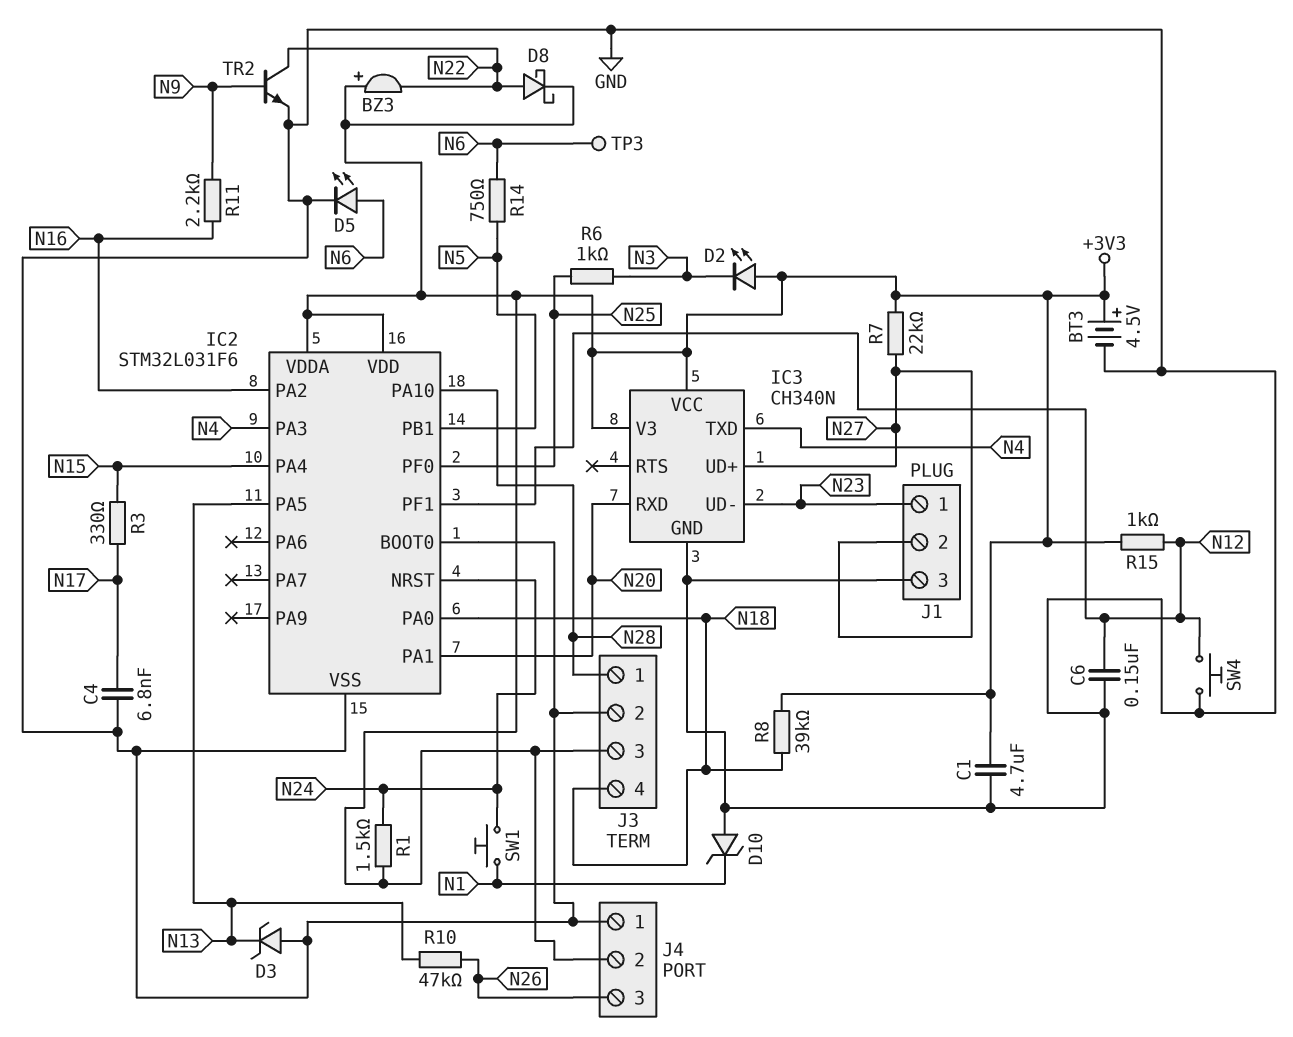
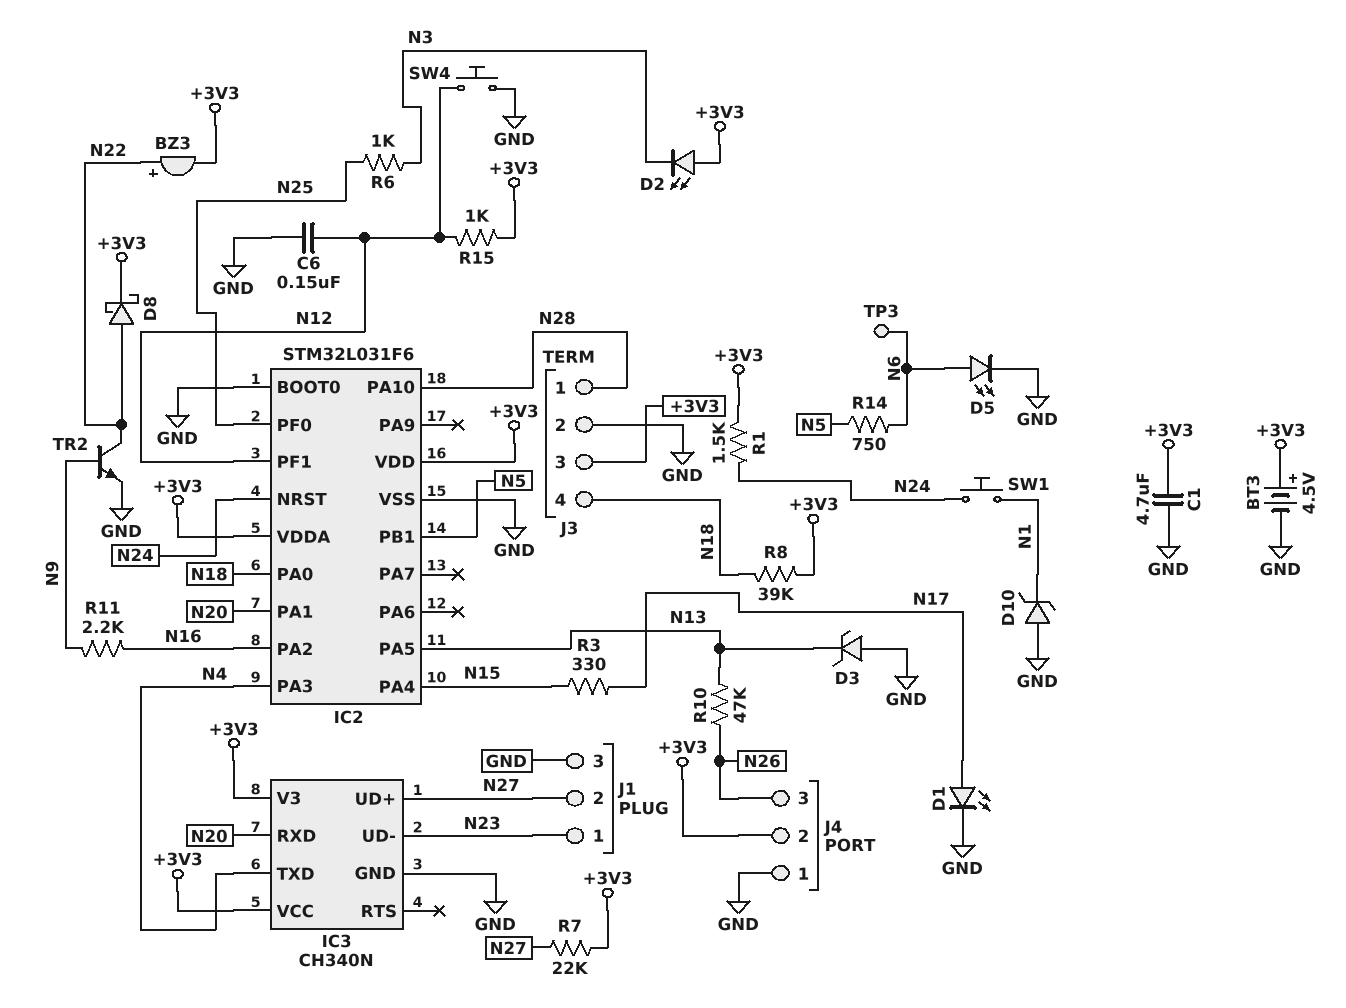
BZ3: buzzer (plus +3V3, minus N22) -> buzzer (plus N22, minus +3V3)
C4: 6.8nF (GND, N17) -> none
D1: none -> LED (A N17, K GND)

